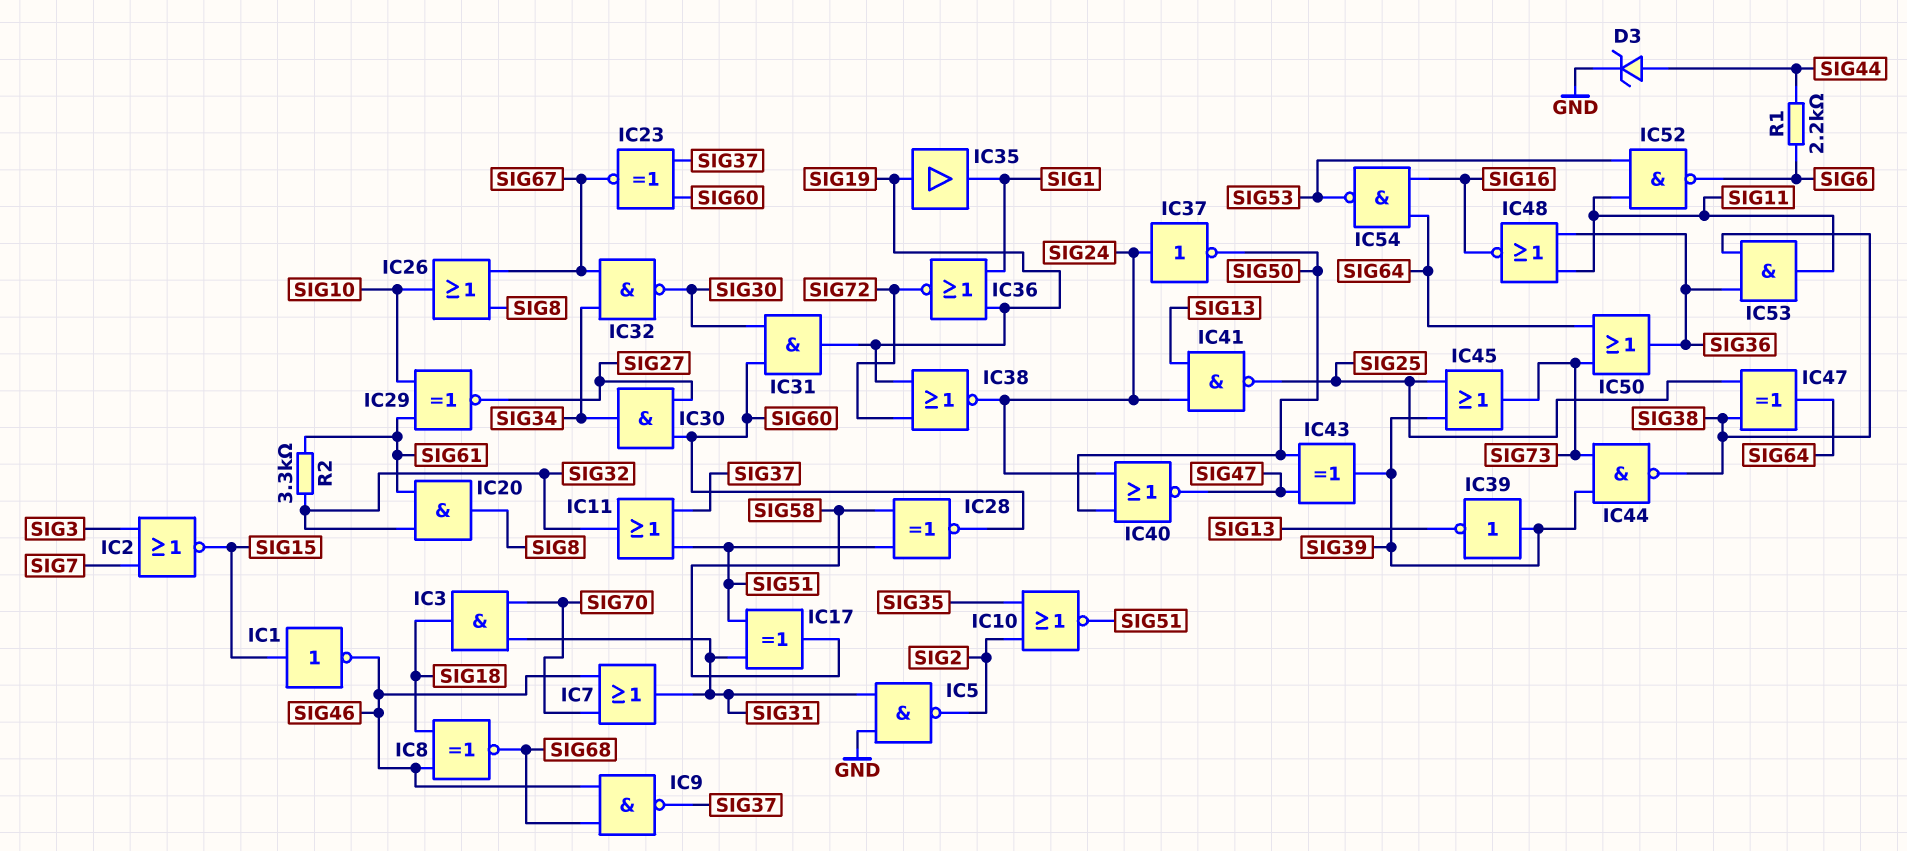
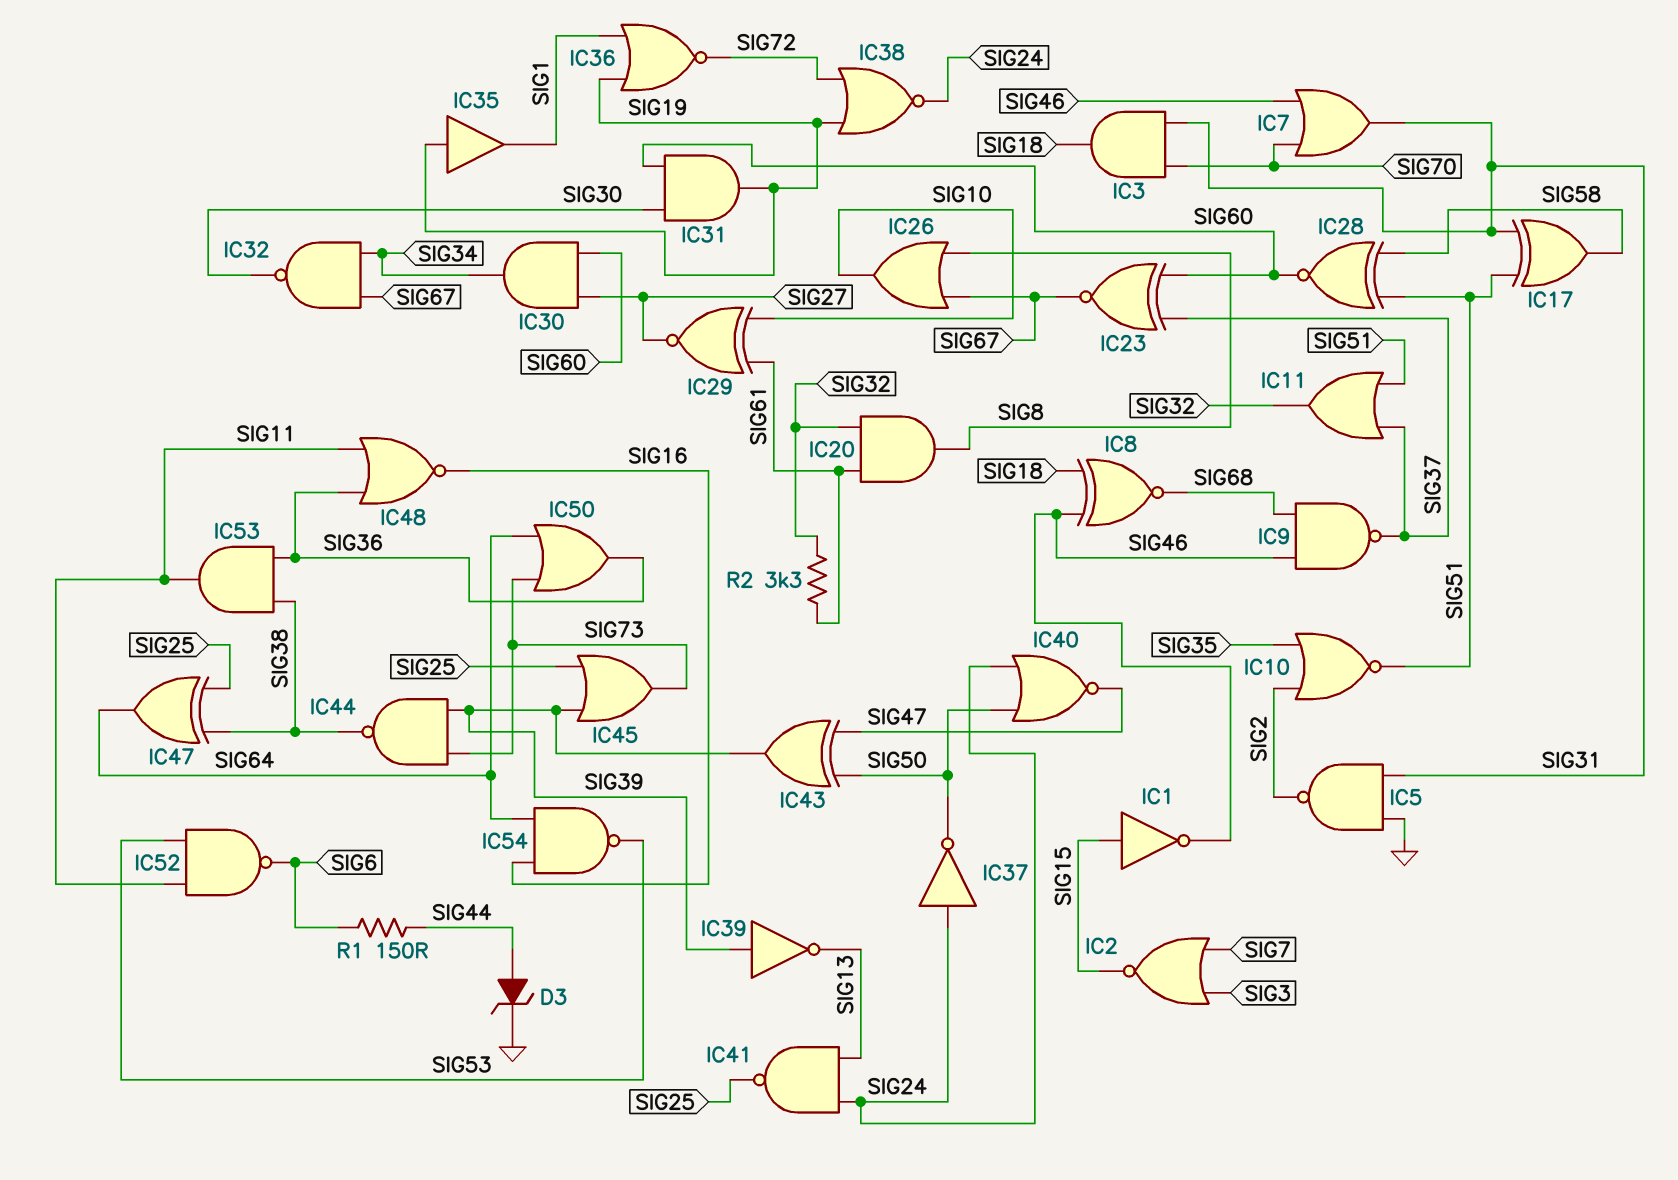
R1: 2.2k (SIG6, SIG44) -> 150 (SIG6, SIG44)

